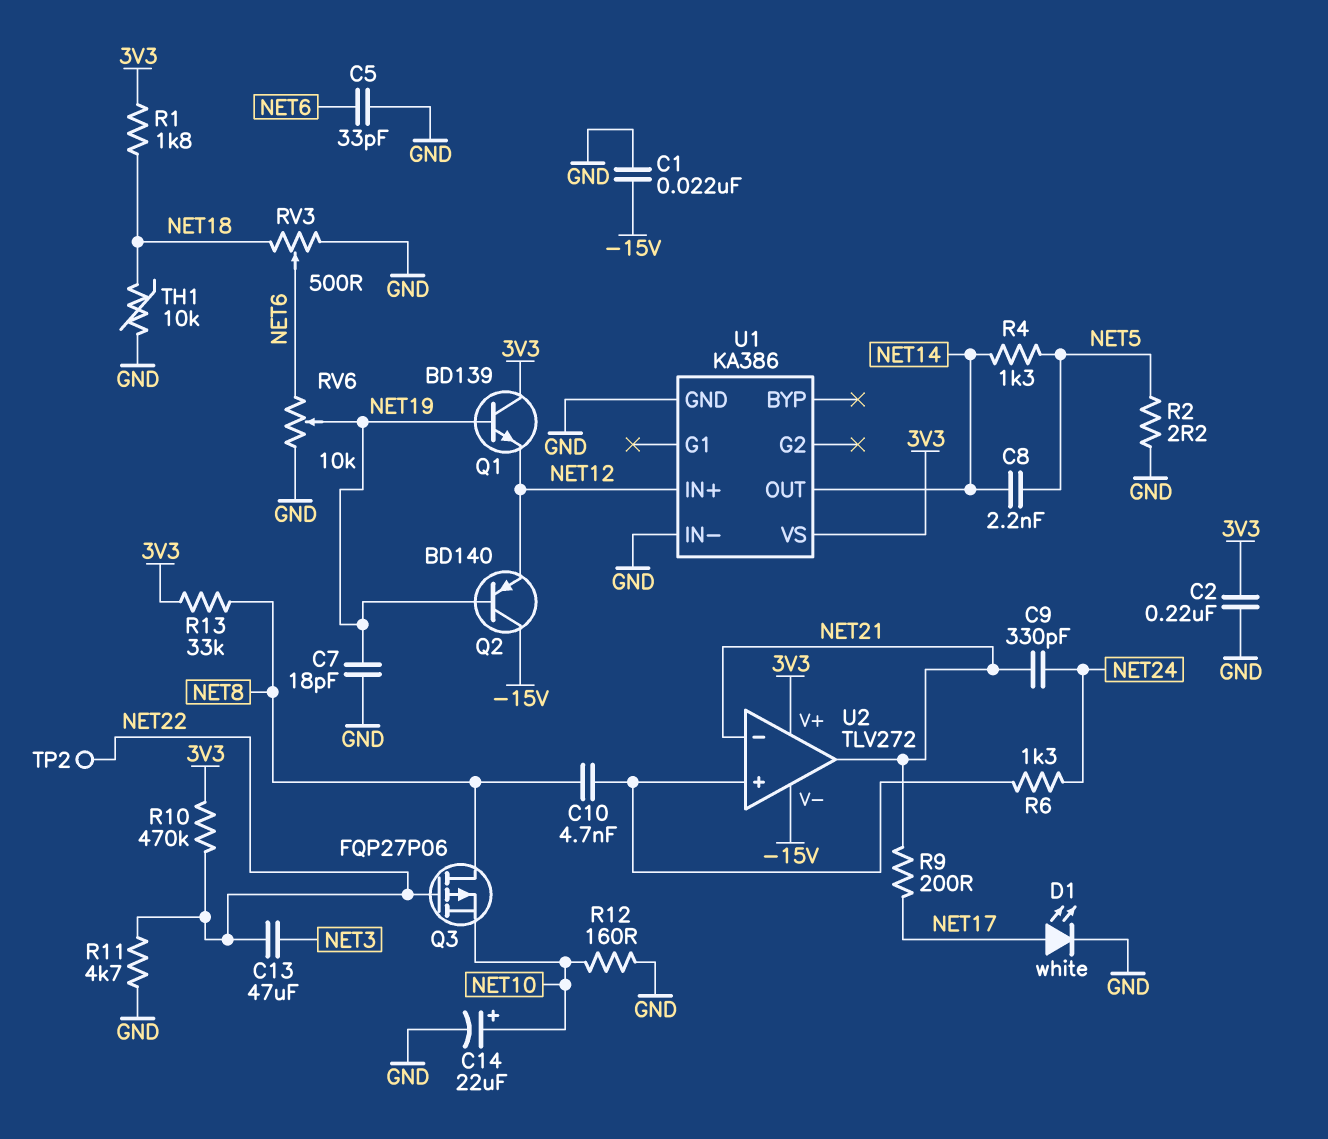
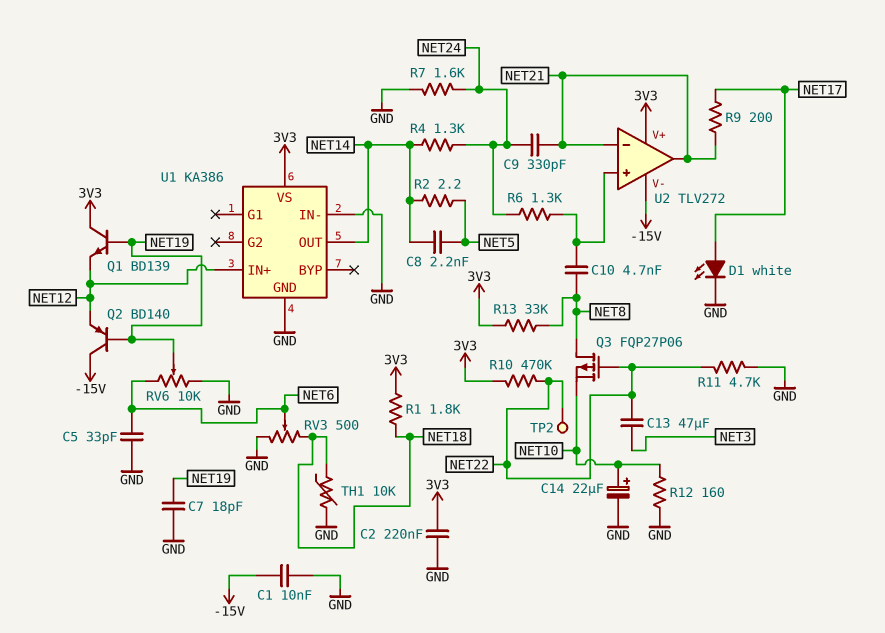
C1: 22nF (-15V, GND) -> 10nF (-15V, GND)
R2: 2.2 (GND, NET5) -> 2.2 (NET5, NET14)
R4: 1.3k (NET5, NET14) -> 1.3k (NET14, NET24)
R7: none -> 1.6k (GND, NET24)

